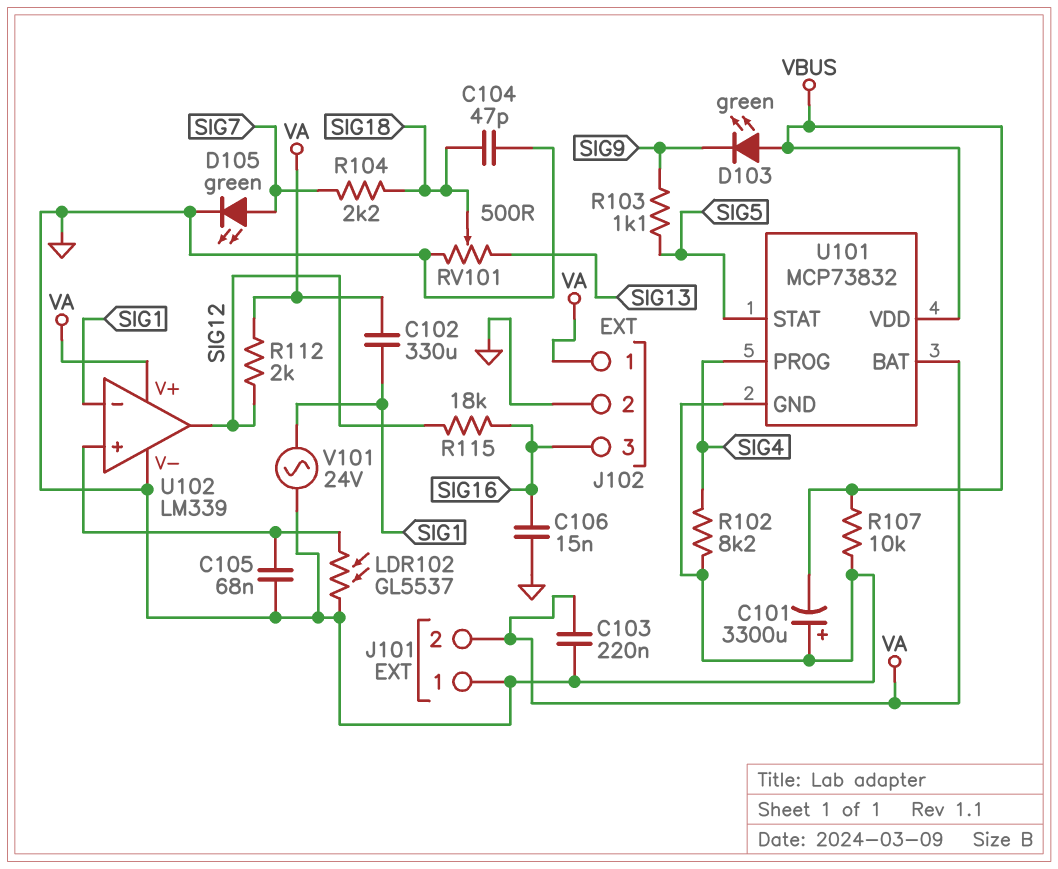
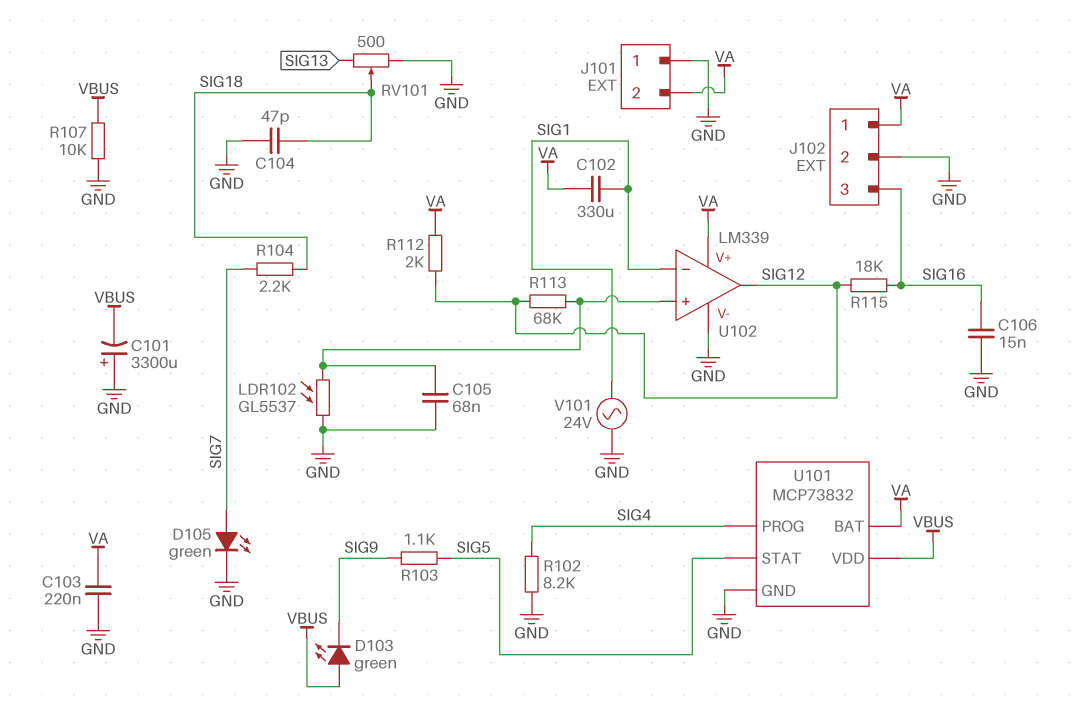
R113: none -> 68k (SIG12, U102/in+)

